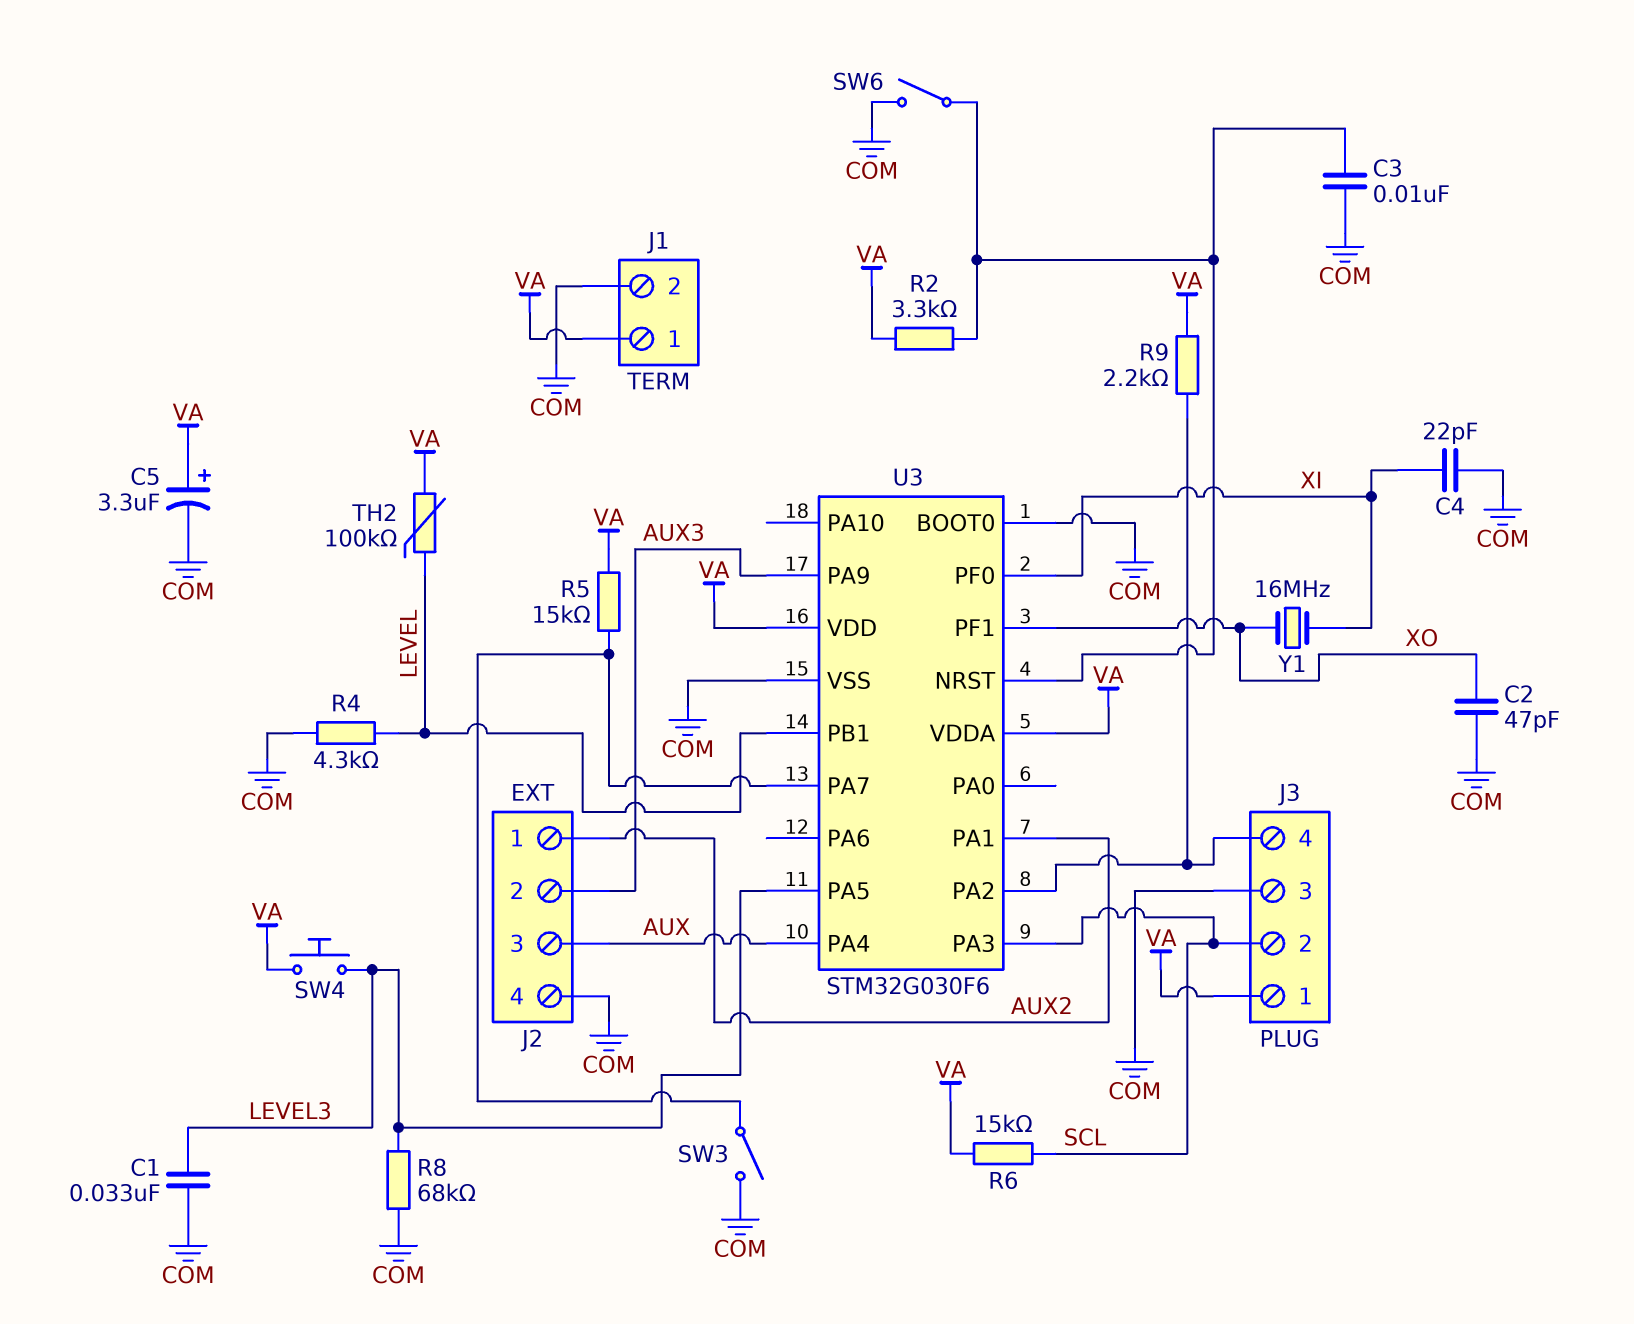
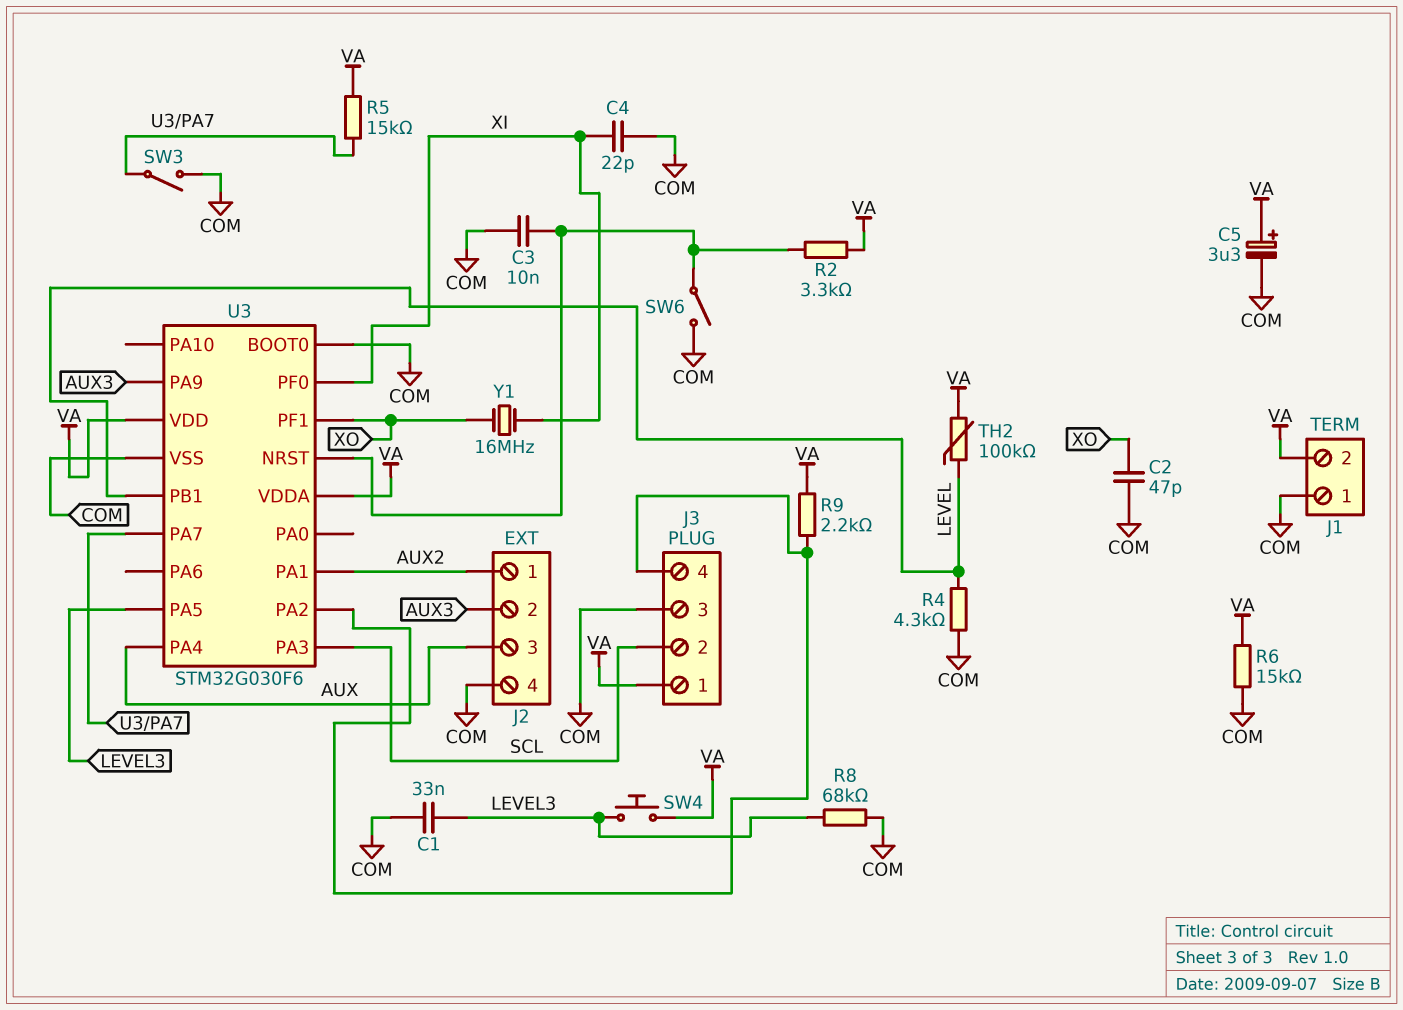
J1 pin 1: VA -> COM
J1 pin 2: COM -> VA
R6: 15k (SCL, VA) -> 15k (COM, VA)

